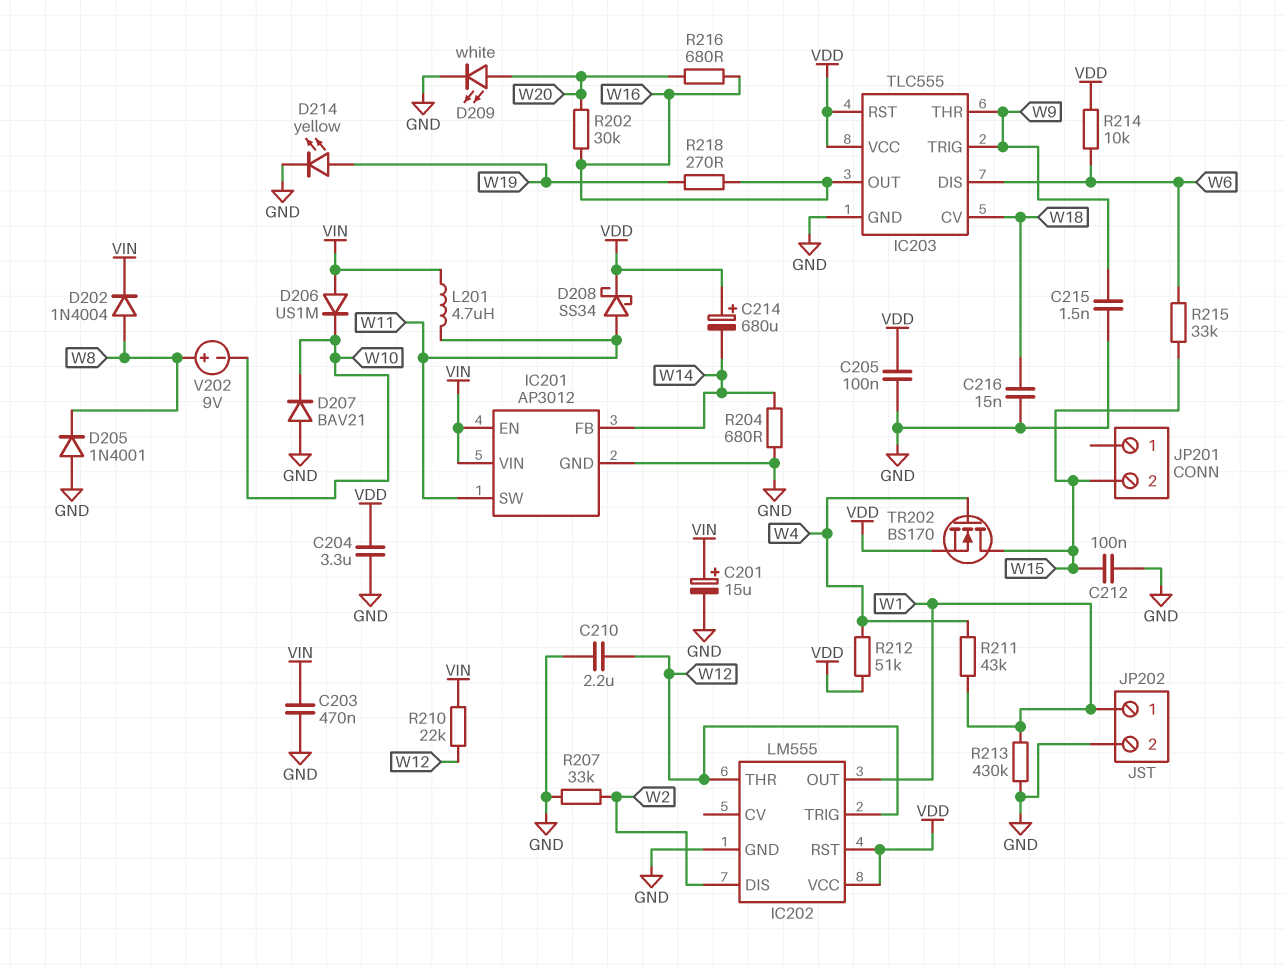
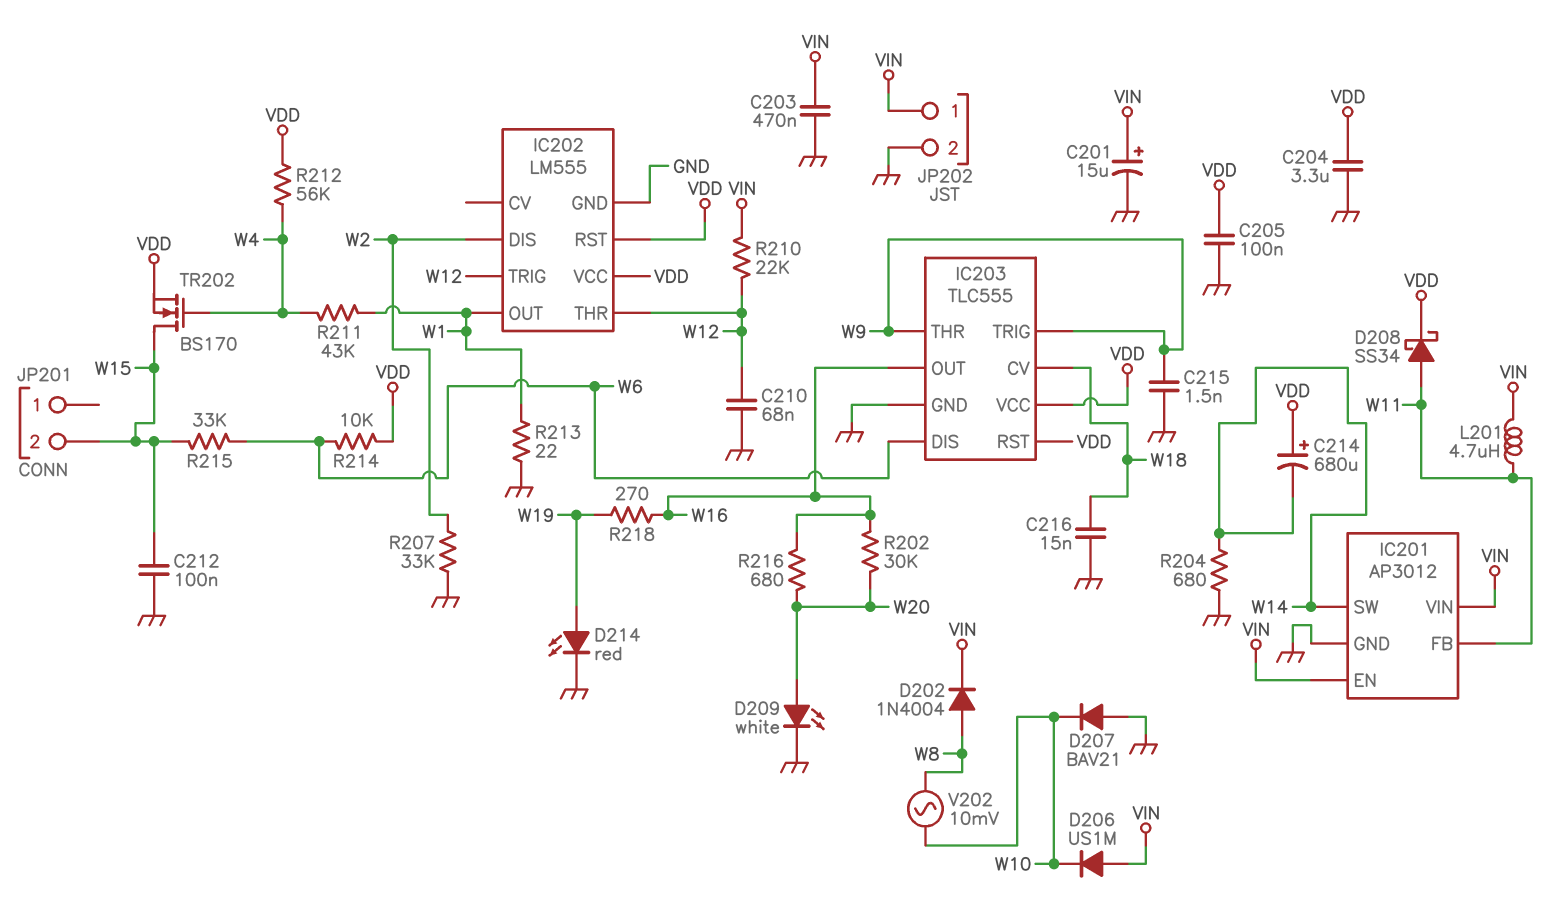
C210: 2.2uF (GND, W12) -> 68nF (GND, W12)
D205: diode 1N4001 (A GND, K W8) -> none
D214: LED yellow (A W19, K GND) -> LED red (A W19, K GND)
IC201 pin FB: W14 -> W11
IC201 pin SW: W11 -> W14
JP202 pin 1: W1 -> VIN
R212: 51k (VDD, W4) -> 56k (VDD, W4)
R213: 430k (GND, W1) -> 22 (GND, W1)
V202: 9V (plus W8, minus W10) -> AC 10mV (W8, W10)

